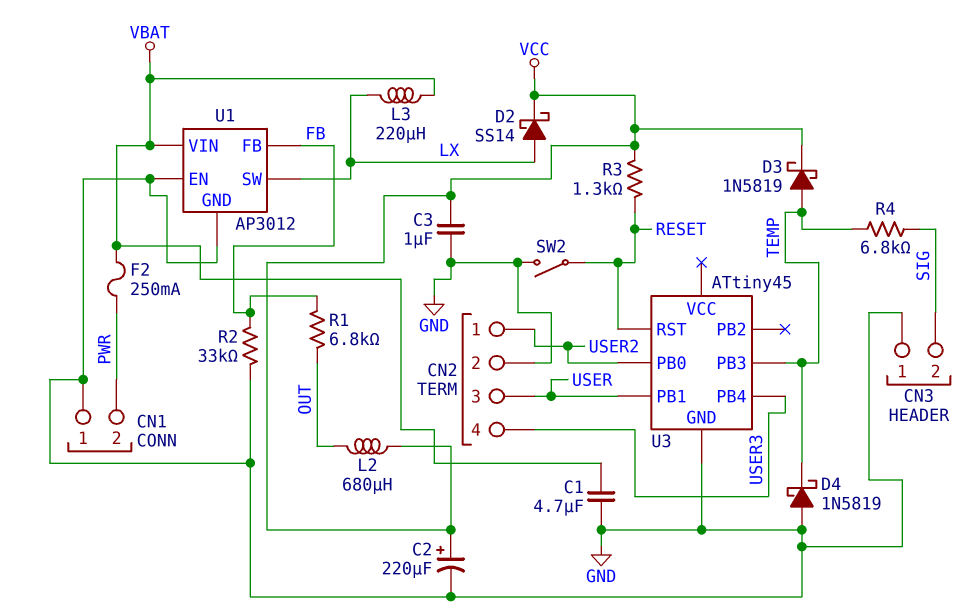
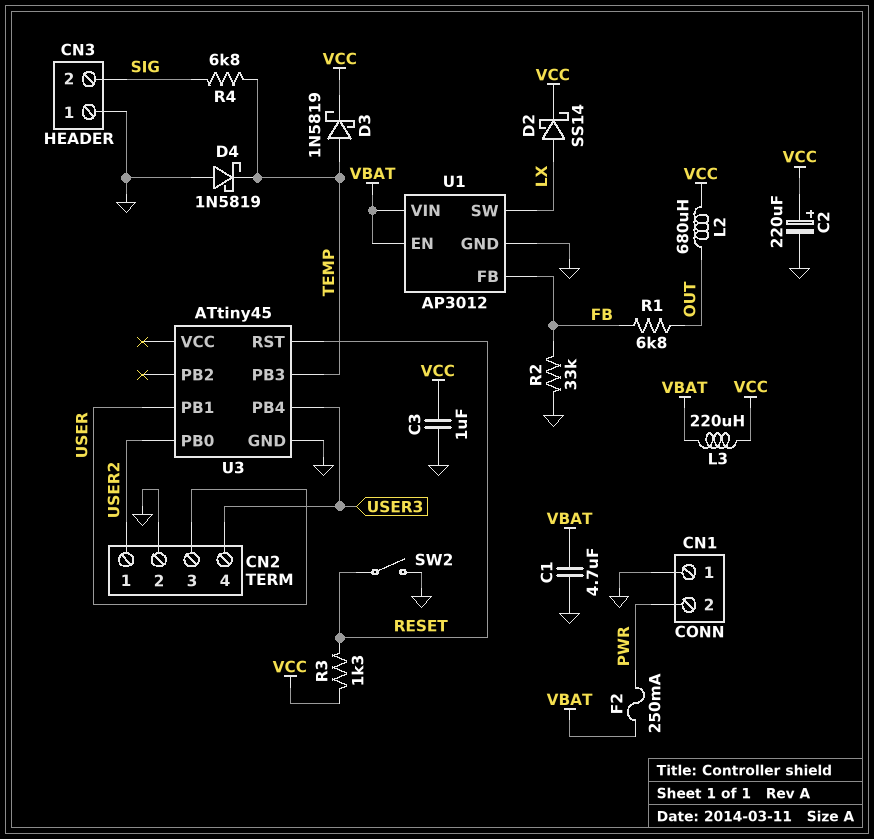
L3: 220uH (LX, VBAT) -> 220uH (VBAT, VCC)
U1 pin EN: GND -> VBAT

